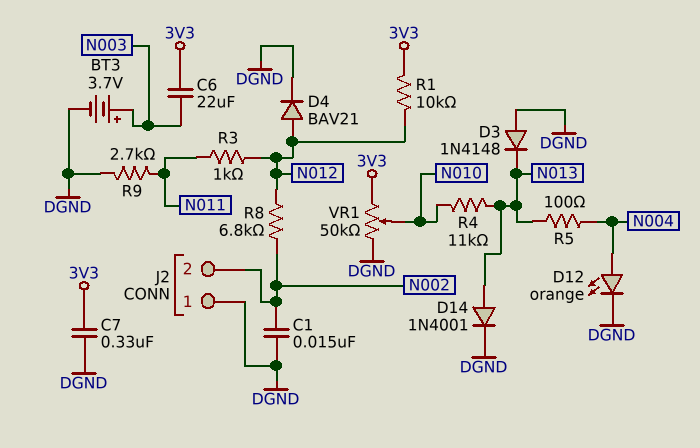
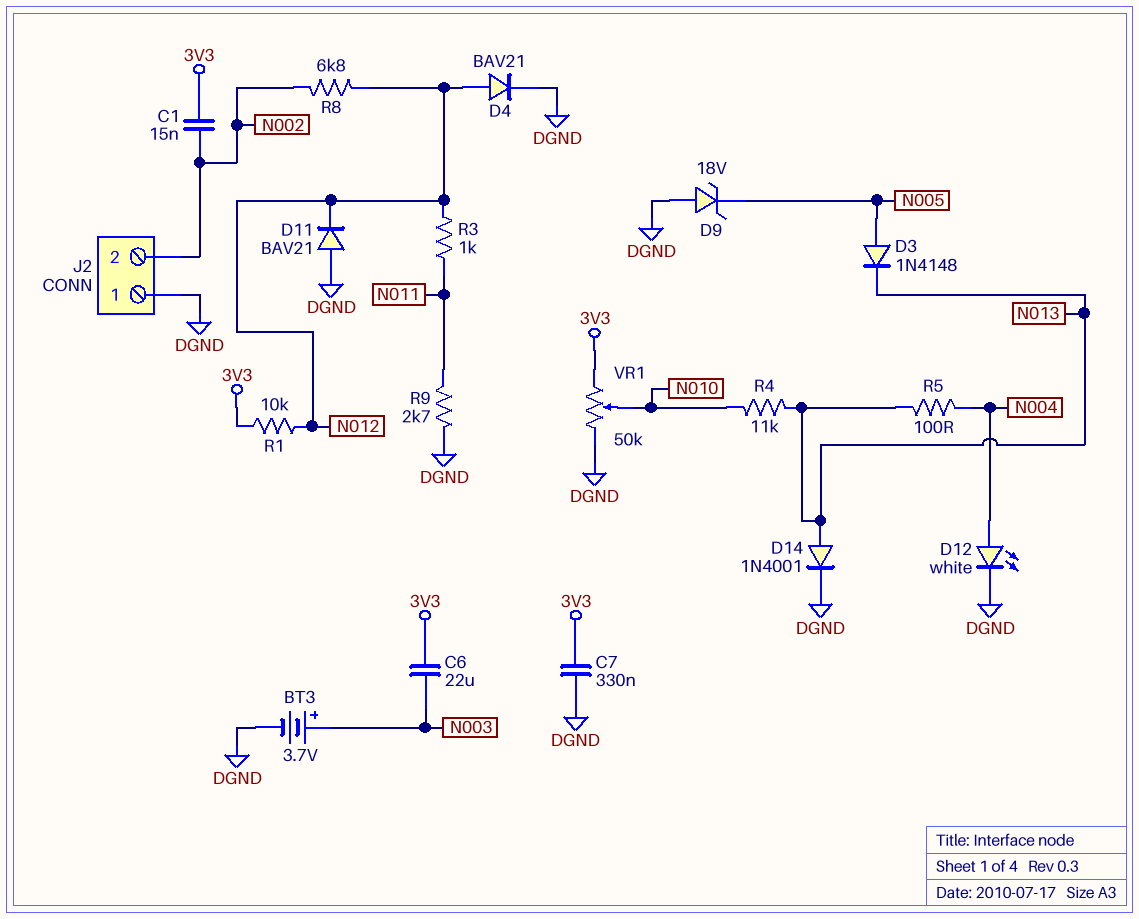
C1: 15nF (DGND, N002) -> 15nF (3V3, N002)
D3: diode 1N4148 (A DGND, K N013) -> diode 1N4148 (A N005, K N013)
D9: none -> zener 18V (A DGND, K N005)
D11: none -> diode BAV21 (A DGND, K N012)
D12: LED orange (A N004, K DGND) -> LED white (A N004, K DGND)

